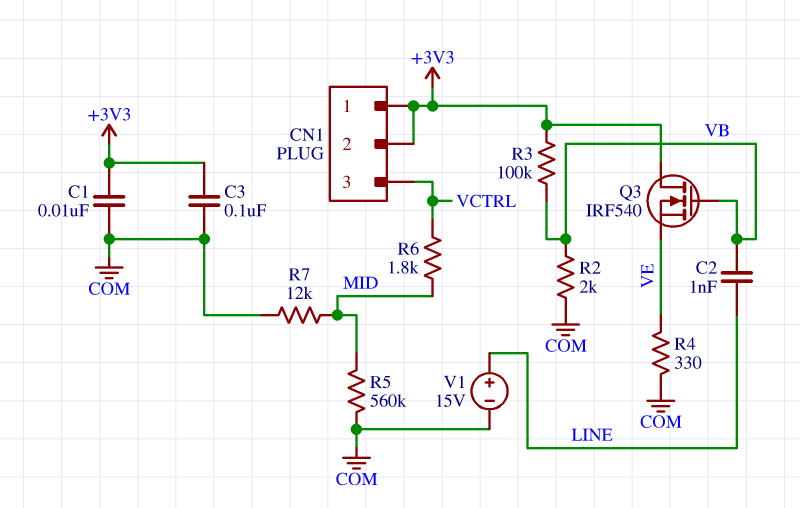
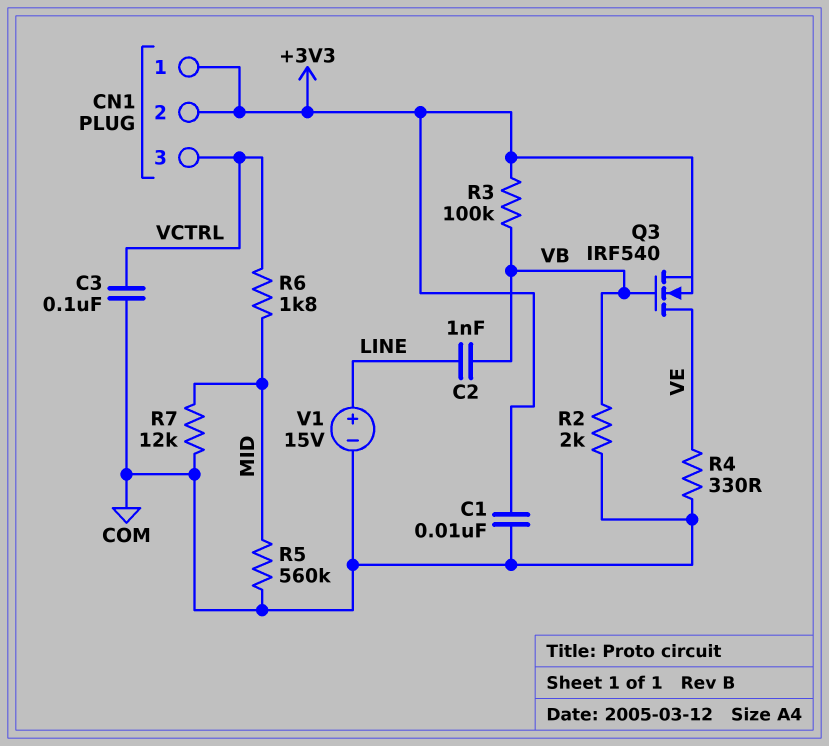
C3: 100nF (+3V3, COM) -> 100nF (COM, VCTRL)
Q3: NMOS IRF540 (G VB, D +3V3, S VE) -> NMOS IRF540 (G VB, D VE, S +3V3)

